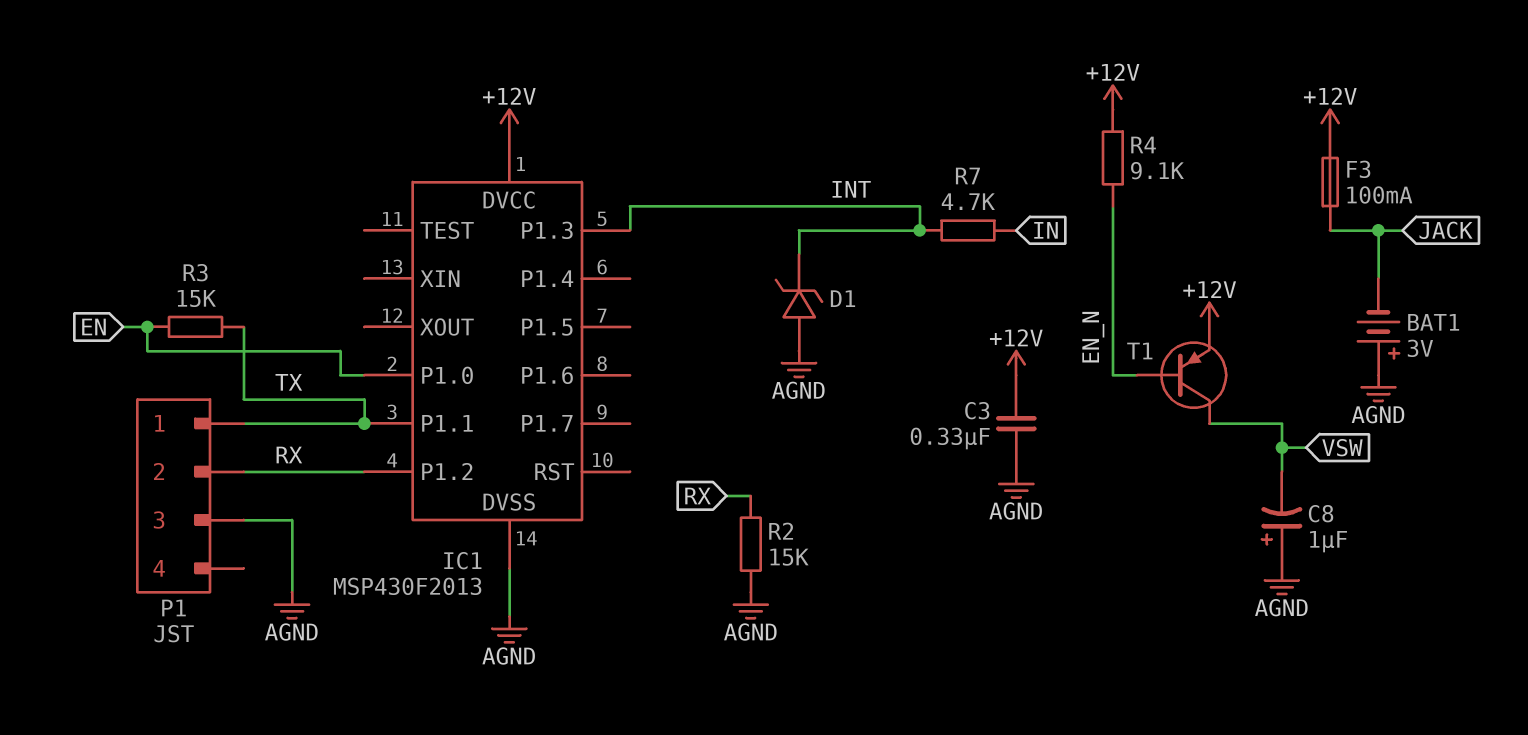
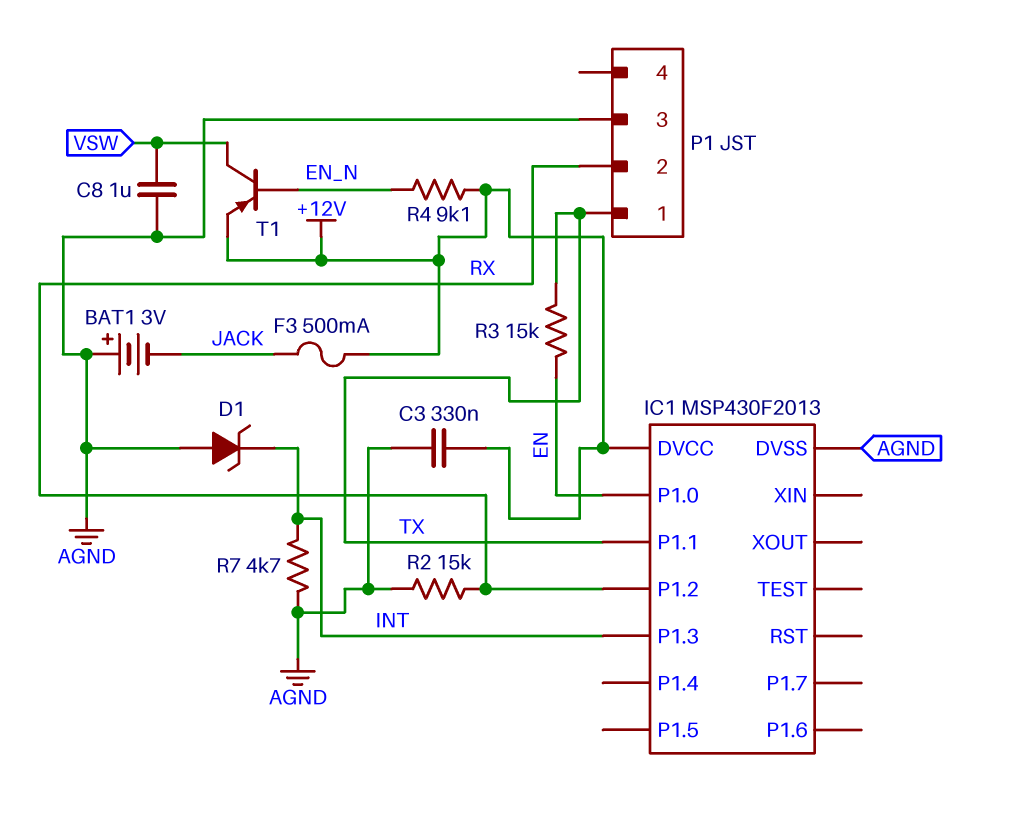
C8: 1uF (plus AGND, minus VSW) -> 1uF (AGND, VSW)
F3: 100mA (+12V, JACK) -> 500mA (+12V, JACK)
R7: 4.7k (IN, INT) -> 4.7k (AGND, INT)

